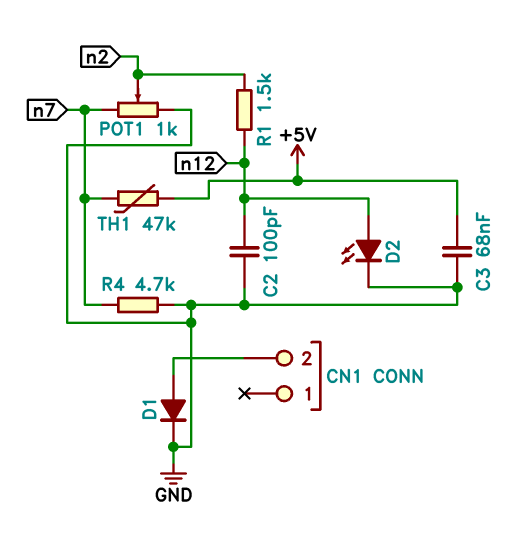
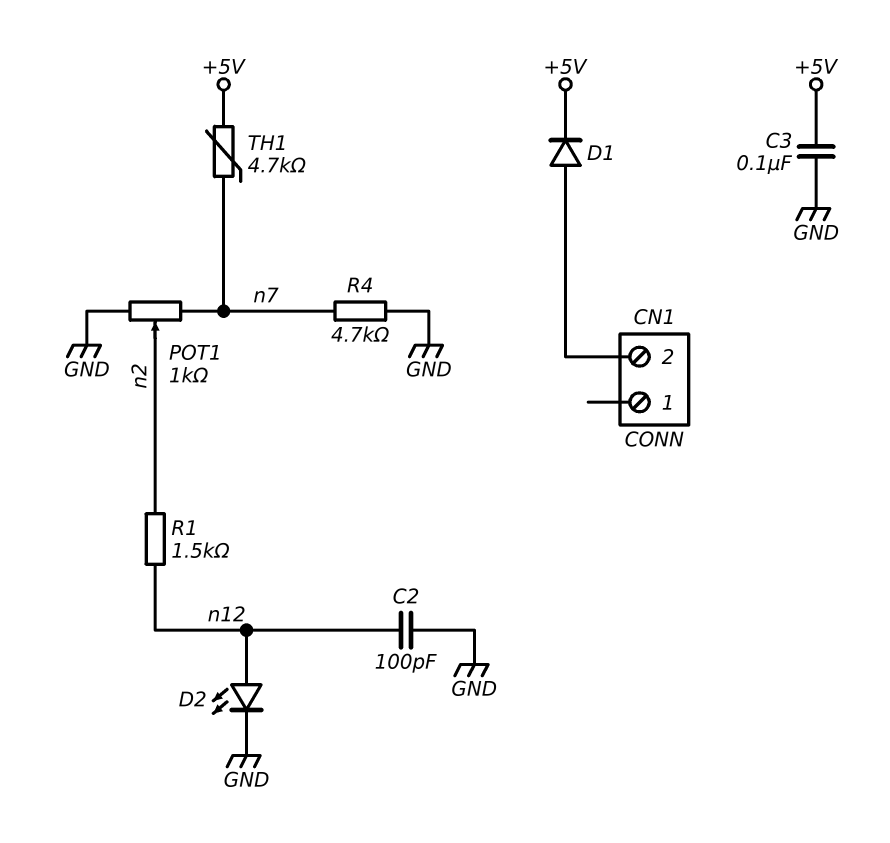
C3: 68nF (+5V, GND) -> 100nF (+5V, GND)
D1: diode (A CN1/2, K GND) -> diode (A CN1/2, K +5V)
TH1: 47k (+5V, n7) -> 4.7k (+5V, n7)

